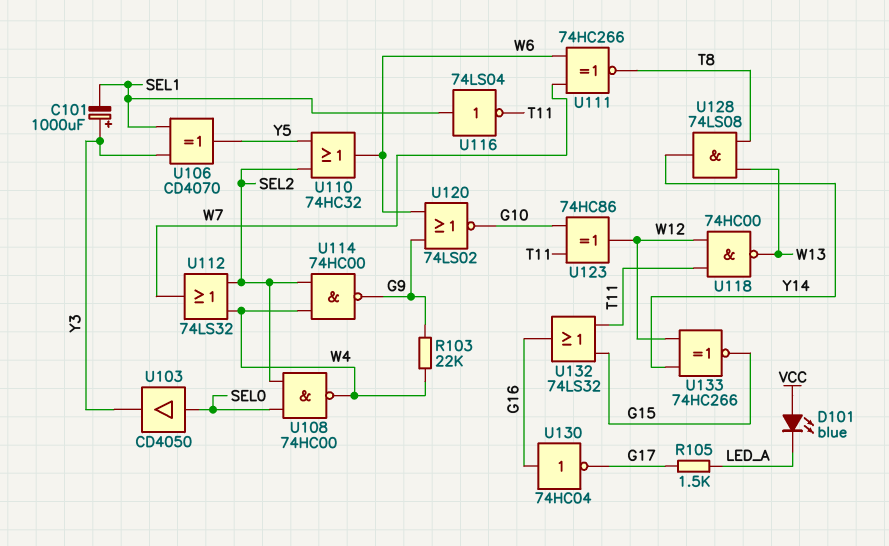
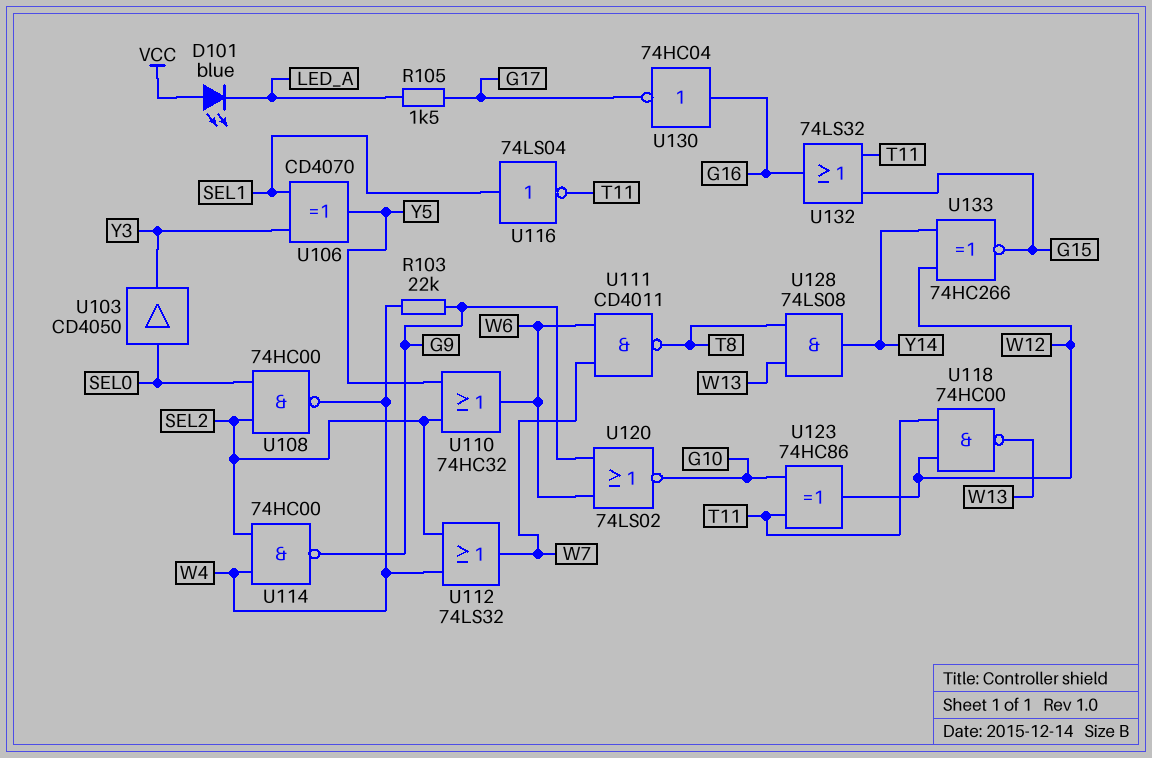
C101: 1000uF (plus Y3, minus SEL1) -> none
U111: XNOR 74HC266 (in W6, in W7, out T8) -> NAND CD4011 (in W6, in W7, out T8)

